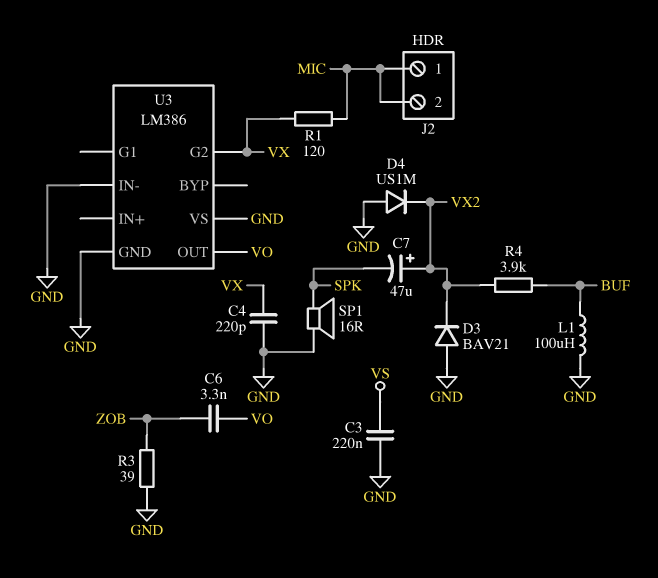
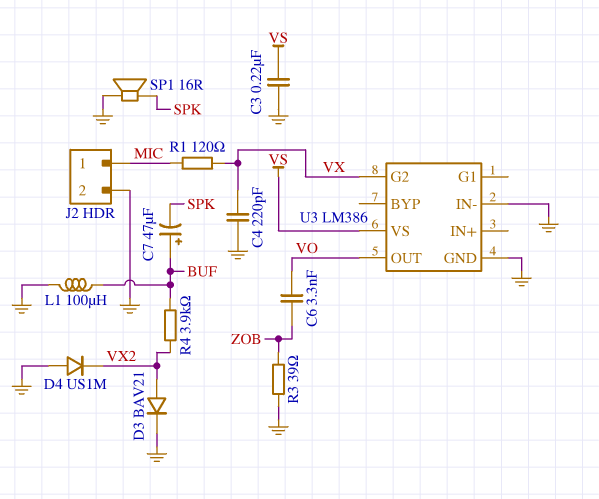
C7: 47uF (plus VX2, minus SPK) -> 47uF (plus BUF, minus SPK)
D3: diode BAV21 (A GND, K VX2) -> diode BAV21 (A VX2, K GND)
J2 pin 2: MIC -> GND
U3 pin VS: GND -> VS

